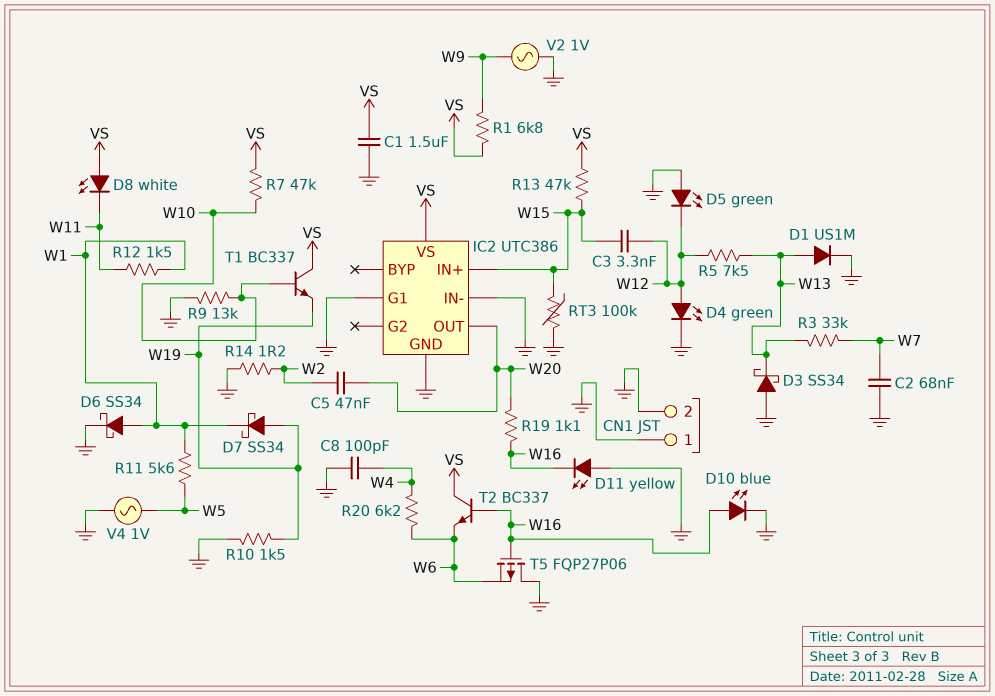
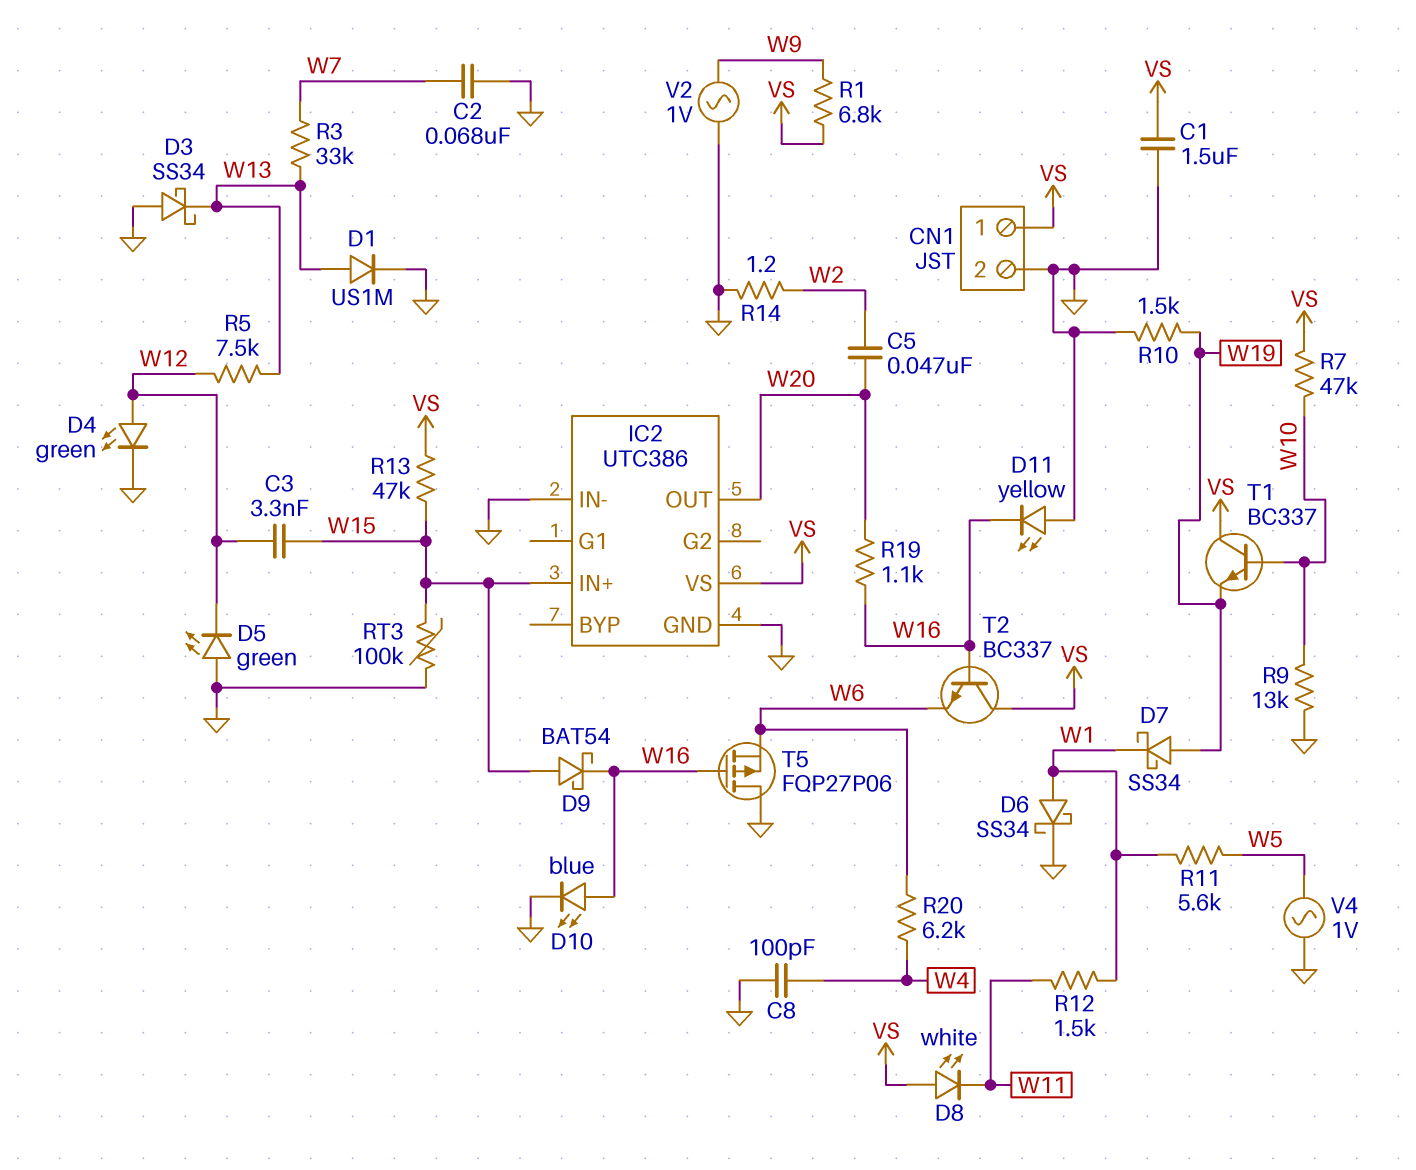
CN1 pin 1: GND -> VS
D9: none -> schottky BAT54 (A W15, K W16)
IC2 pin G1: GND -> none

